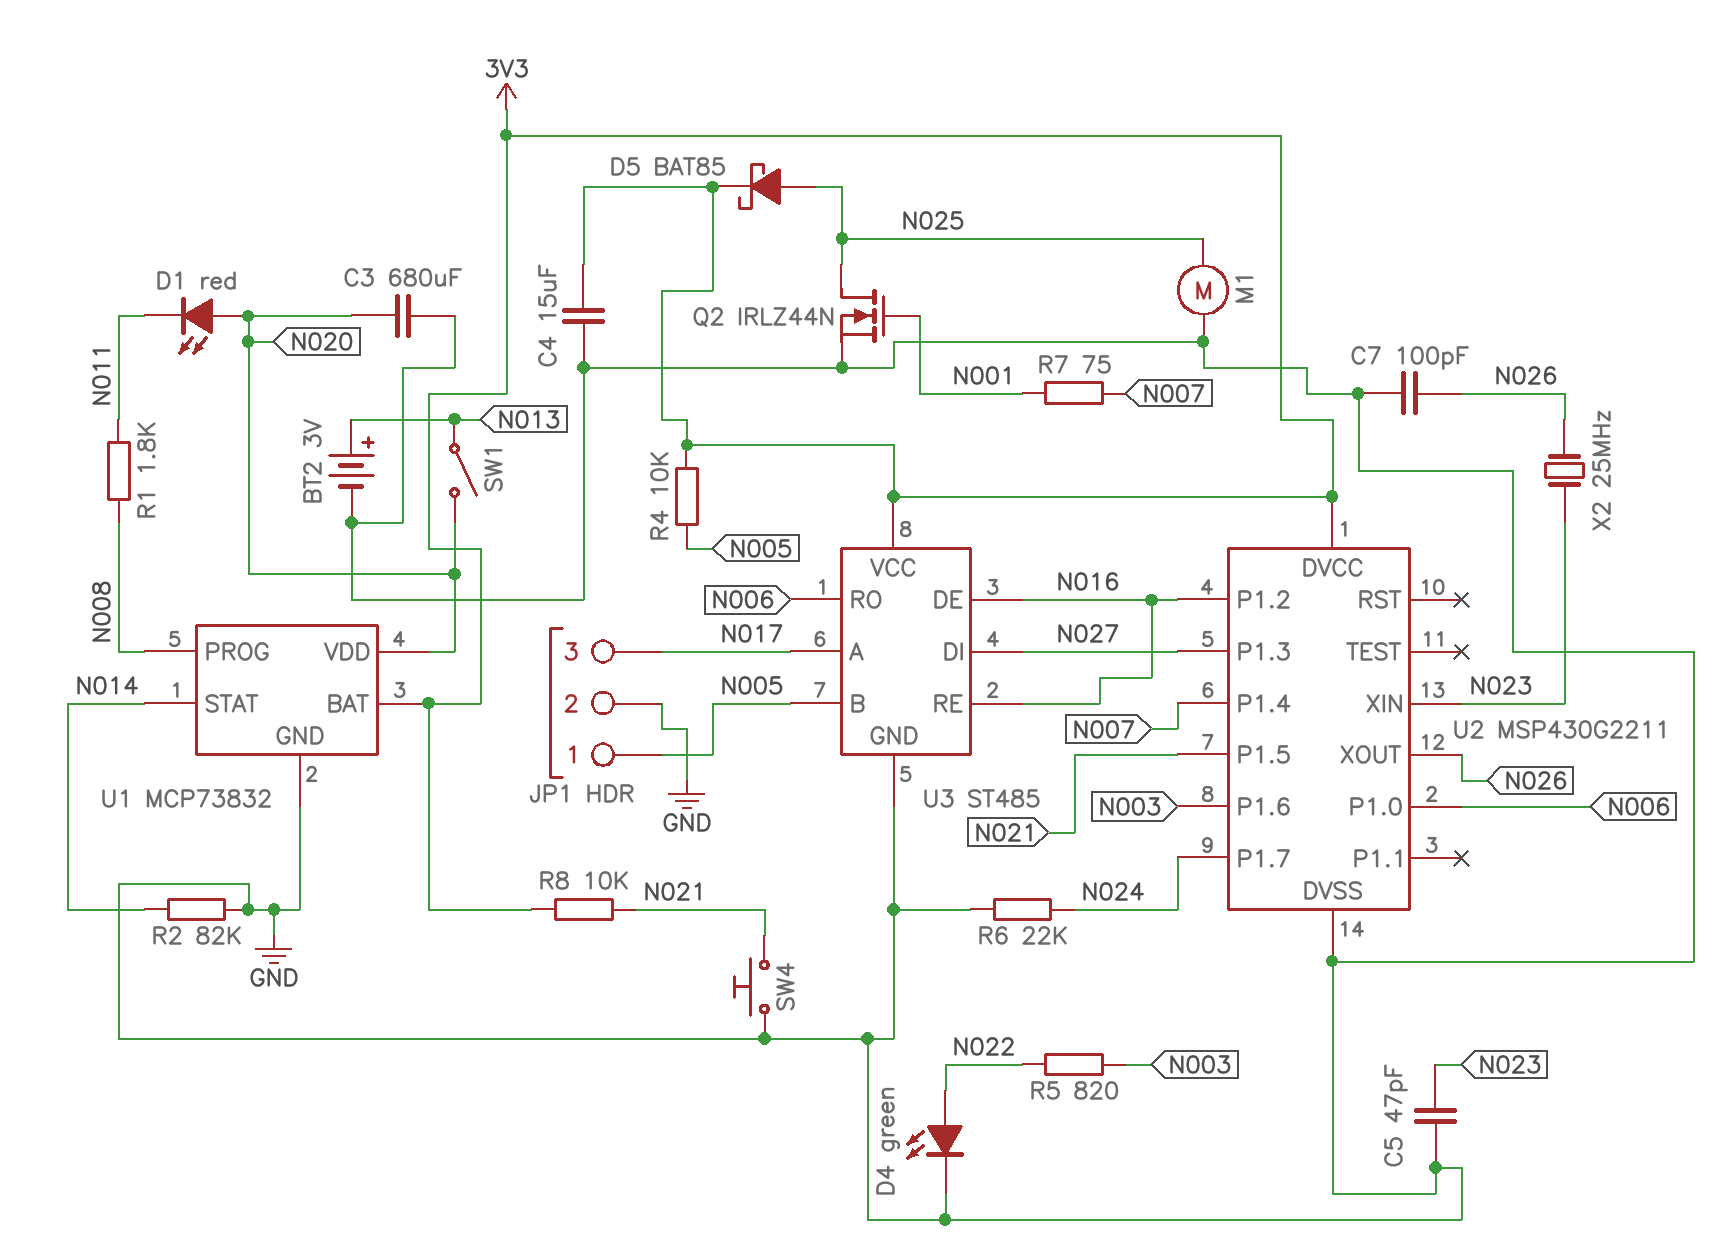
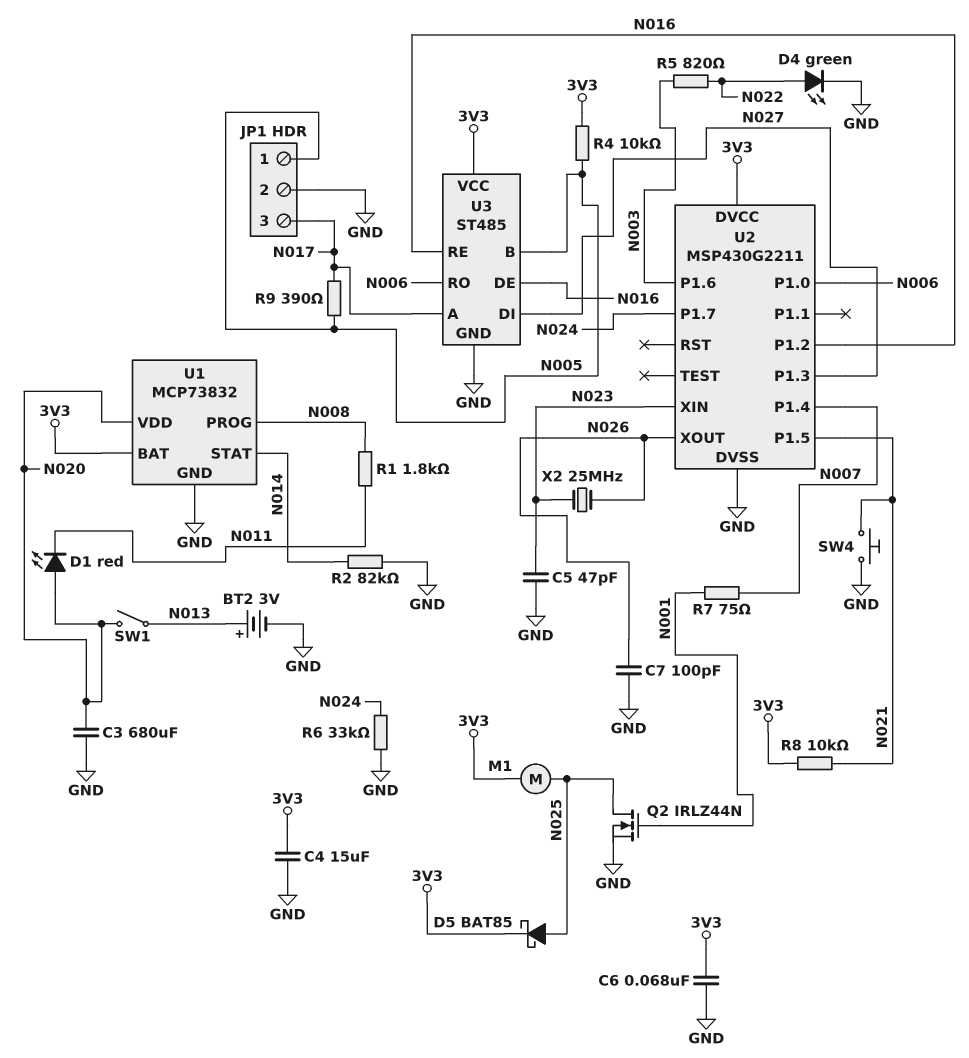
C6: none -> 68nF (3V3, GND)
M1: motor (GND, N025) -> motor (3V3, N025)
R6: 22k (GND, N024) -> 33k (GND, N024)
R9: none -> 390 (N005, N017)

